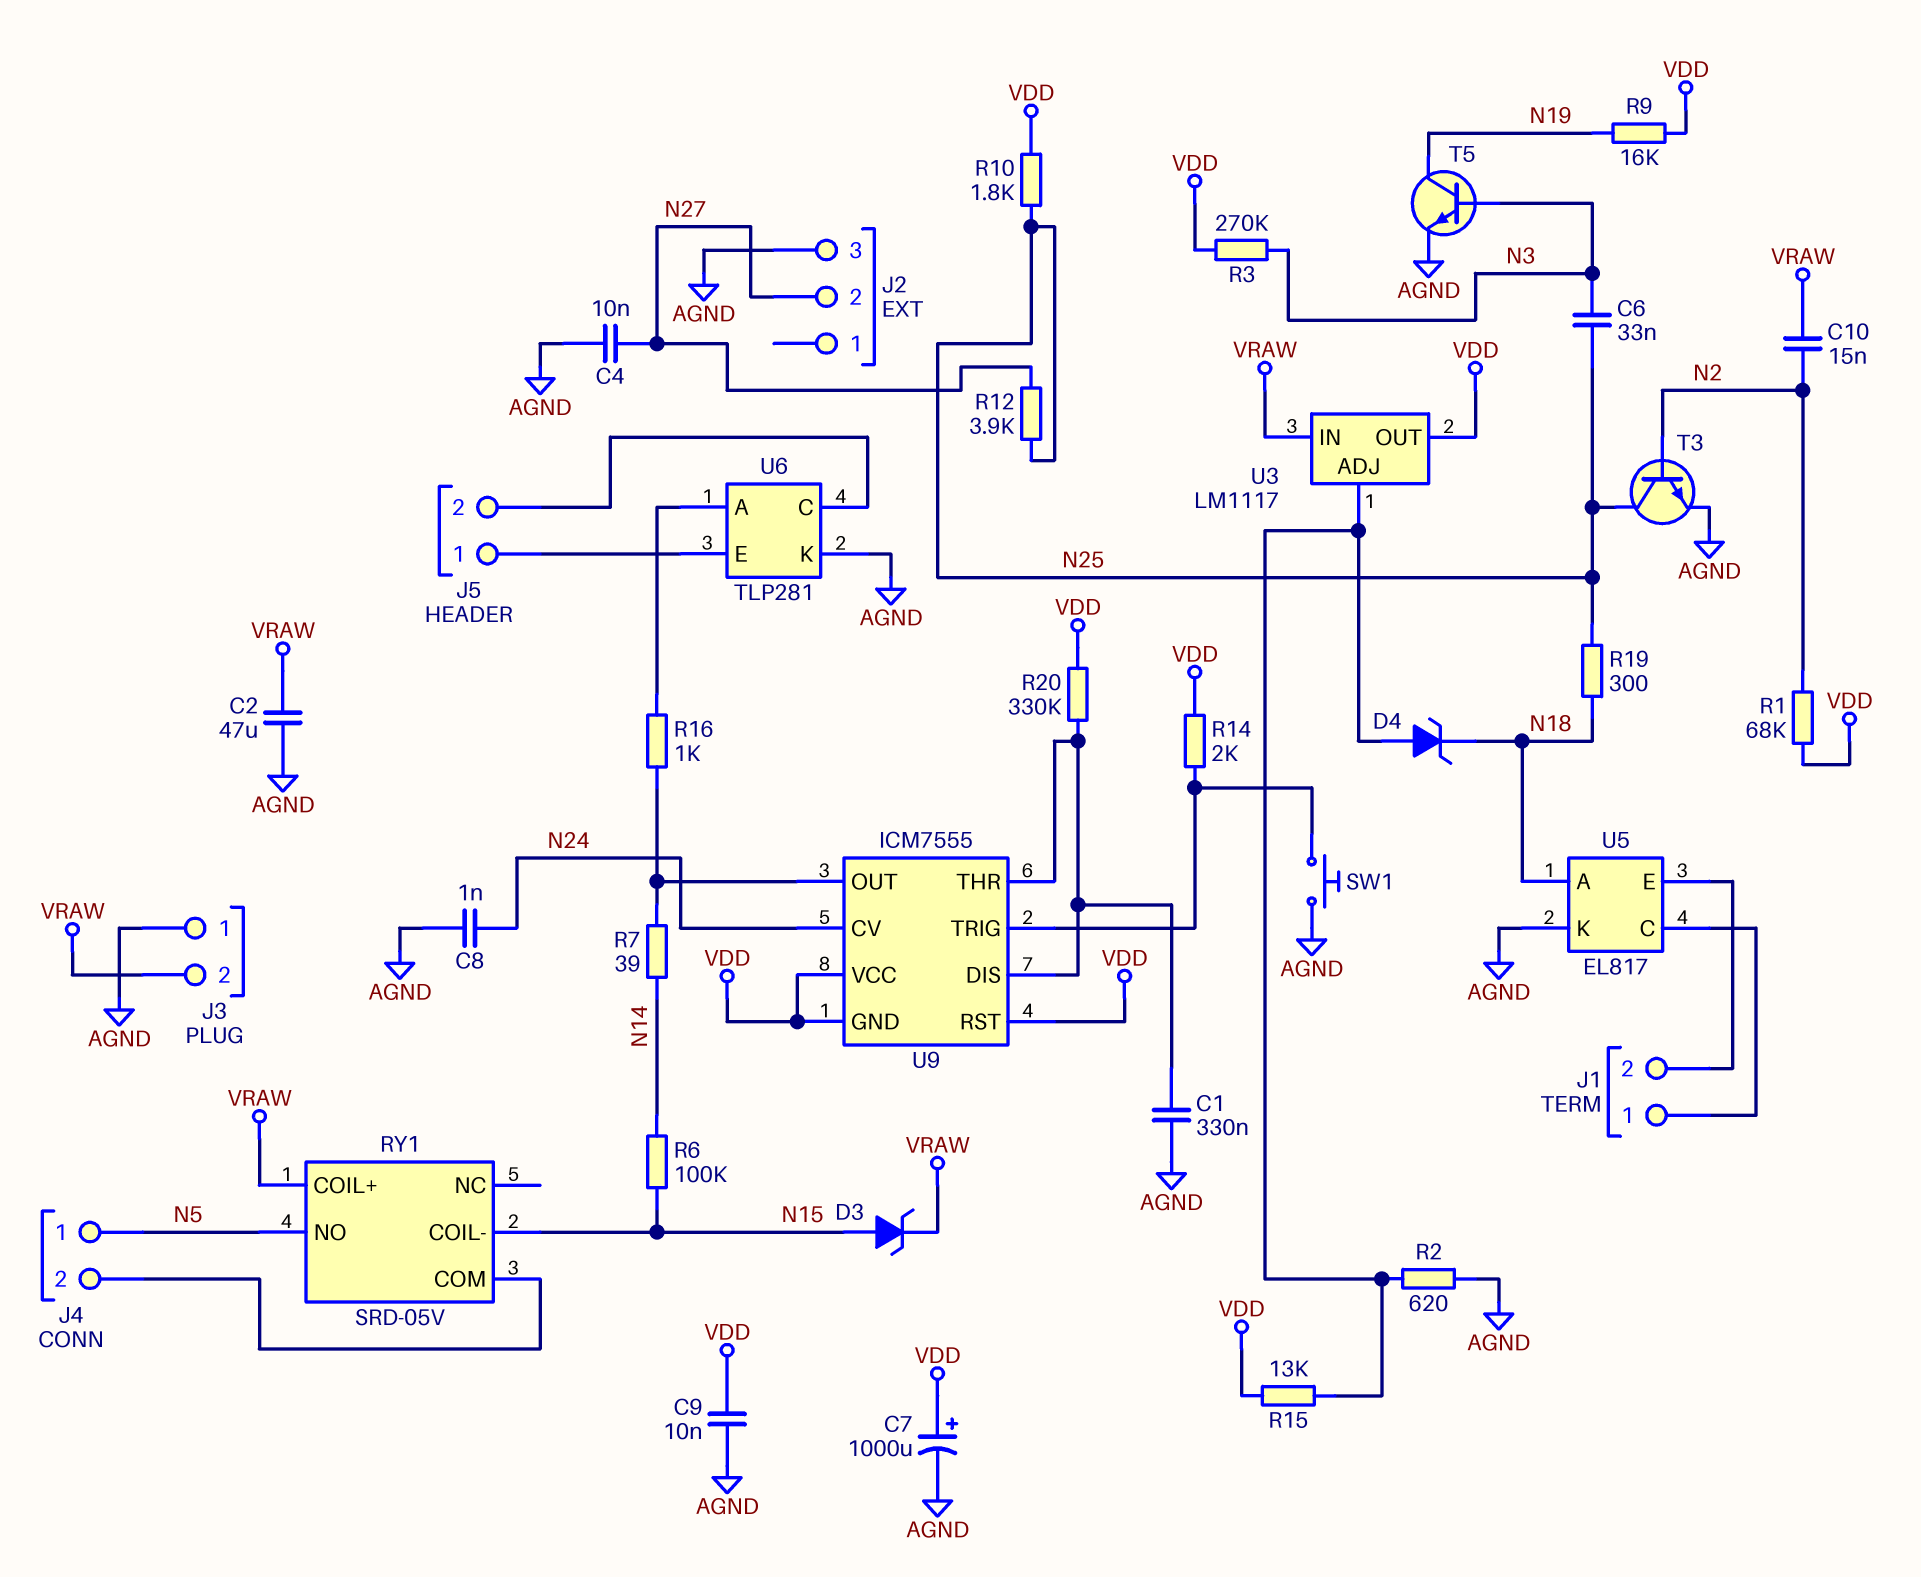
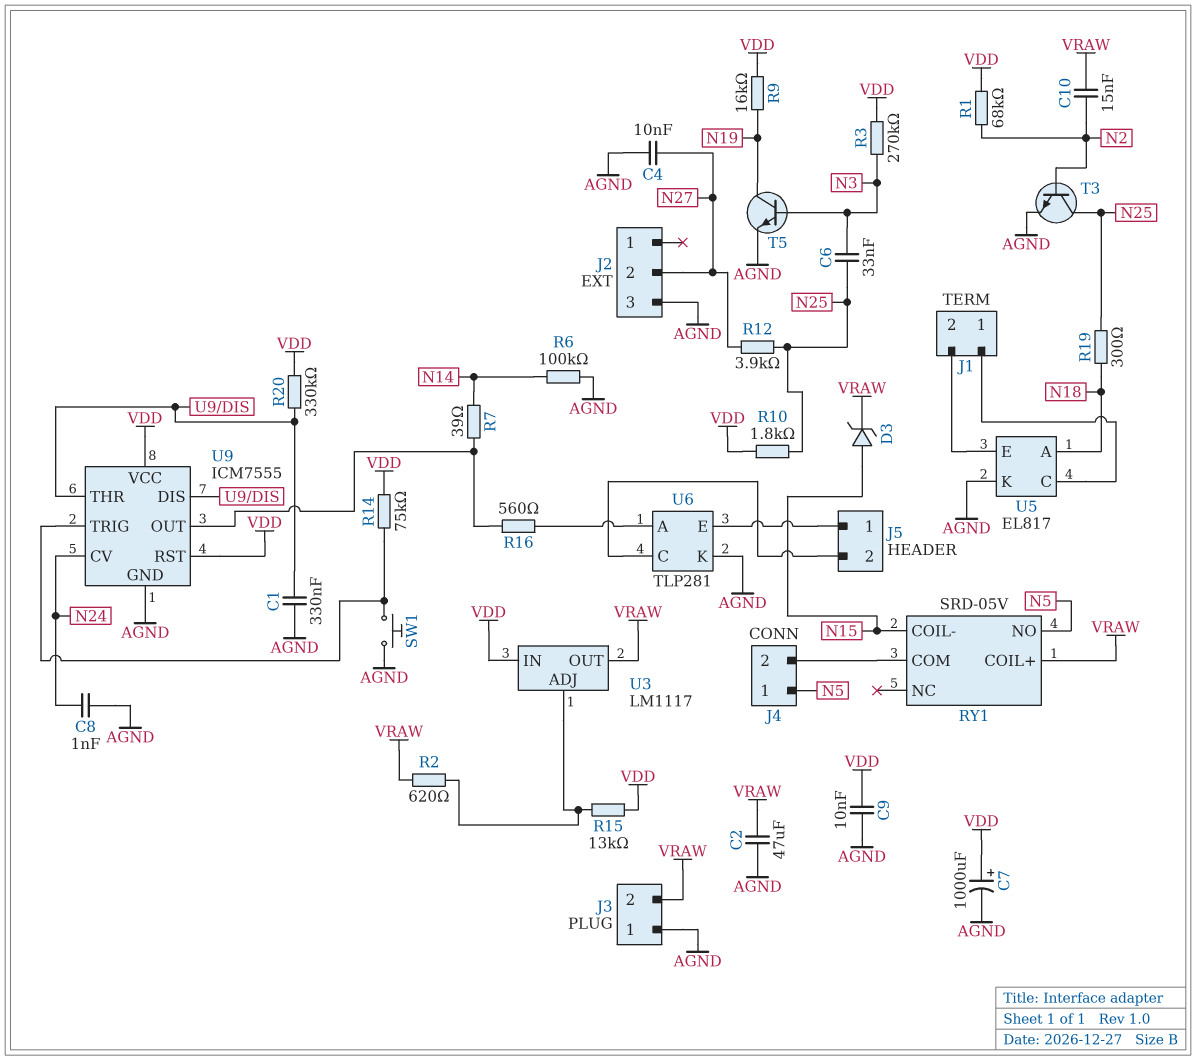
D4: zener (A U3/ADJ, K N18) -> none
R2: 620 (AGND, U3/ADJ) -> 620 (U3/ADJ, VRAW)
R6: 100k (N14, N15) -> 100k (AGND, N14)
R14: 2k (U9/TRIG, VDD) -> 75k (U9/TRIG, VDD)
R16: 1k (U6/A, U9/OUT) -> 560 (U6/A, U9/OUT)
U3 pin IN: VRAW -> VDD
U3 pin OUT: VDD -> VRAW
U9 pin GND: VDD -> AGND

